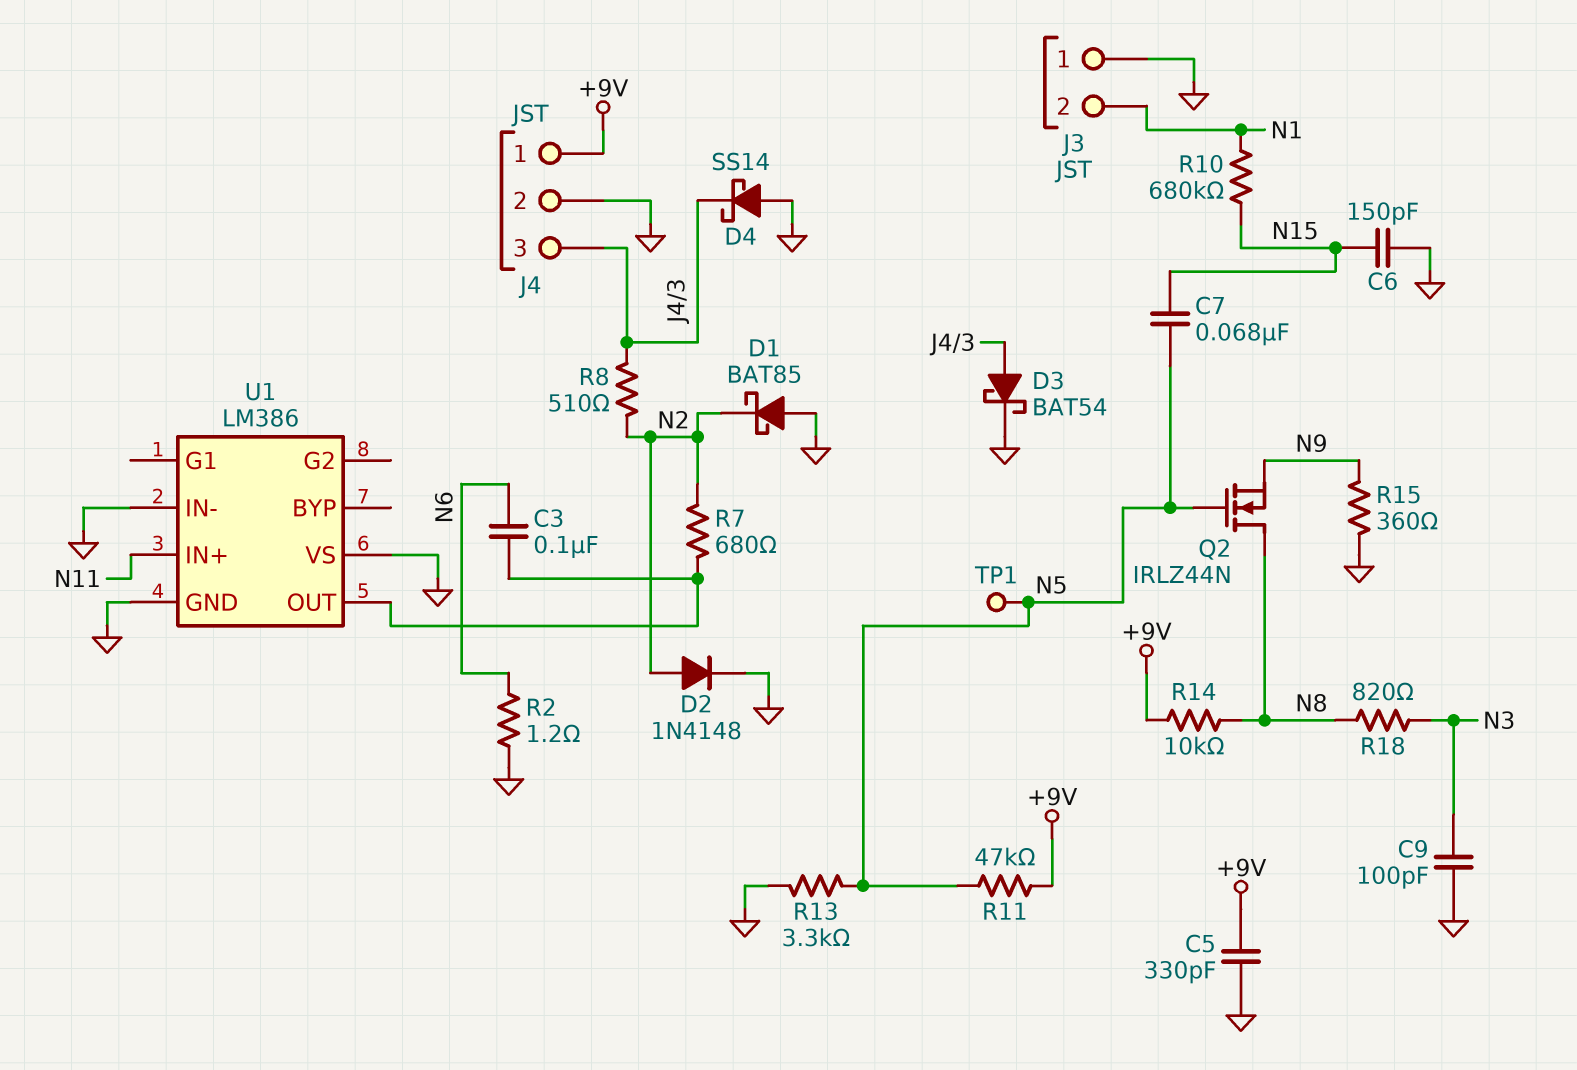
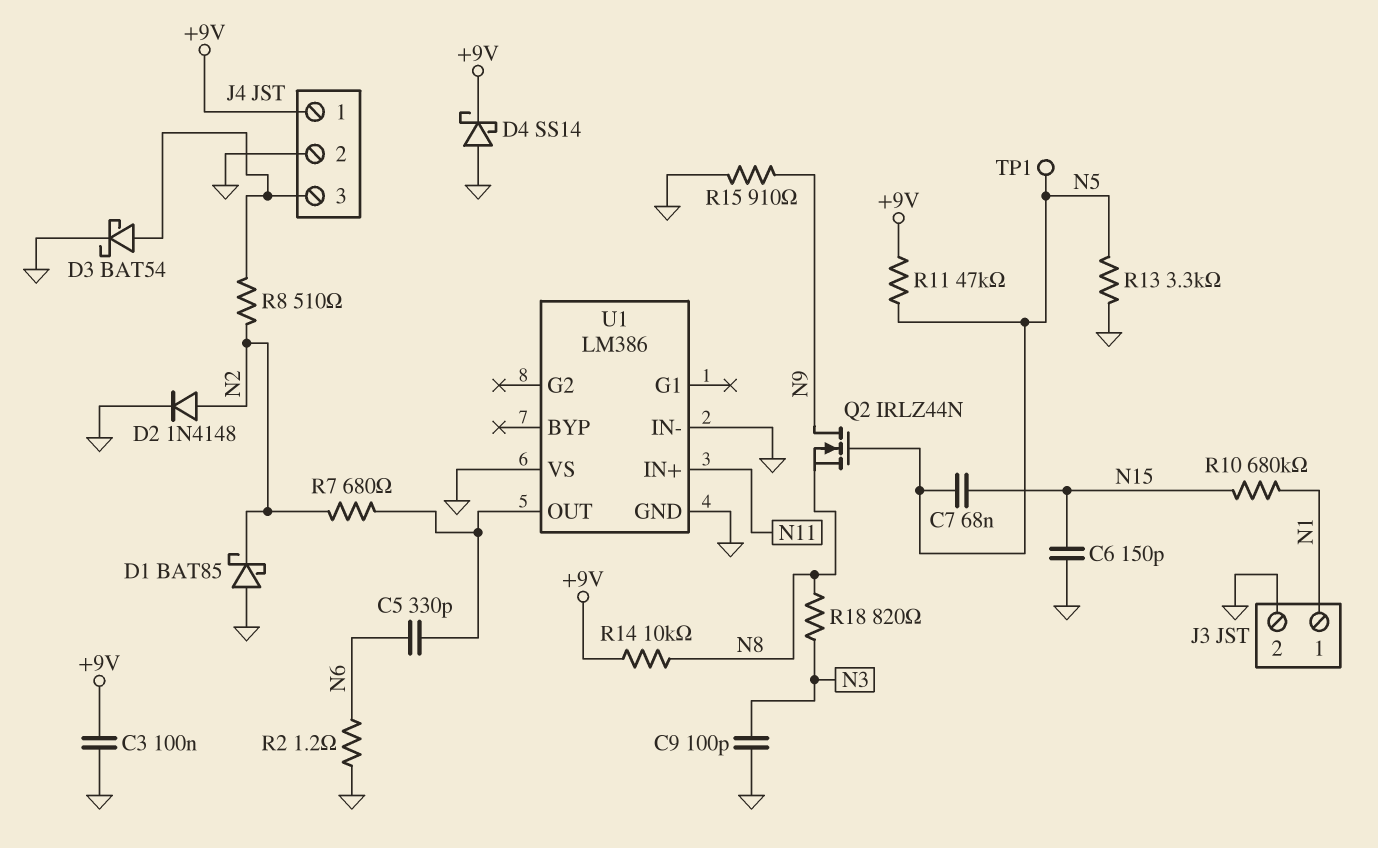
C3: 100nF (N6, U1/OUT) -> 100nF (+9V, GND)
C5: 330pF (+9V, GND) -> 330pF (N6, U1/OUT)
D4: schottky SS14 (A GND, K J4/3) -> schottky SS14 (A GND, K +9V)
J3 pin 1: GND -> N1
J3 pin 2: N1 -> GND
Q2: NMOS IRLZ44N (G N5, D N8, S N9) -> NMOS IRLZ44N (G N5, D N9, S N8)
R15: 360 (GND, N9) -> 910 (GND, N9)

